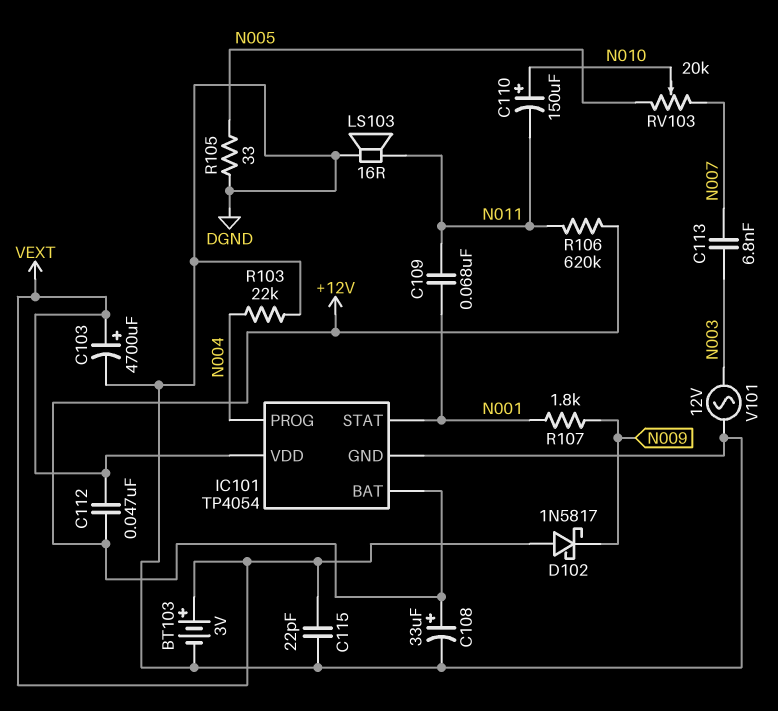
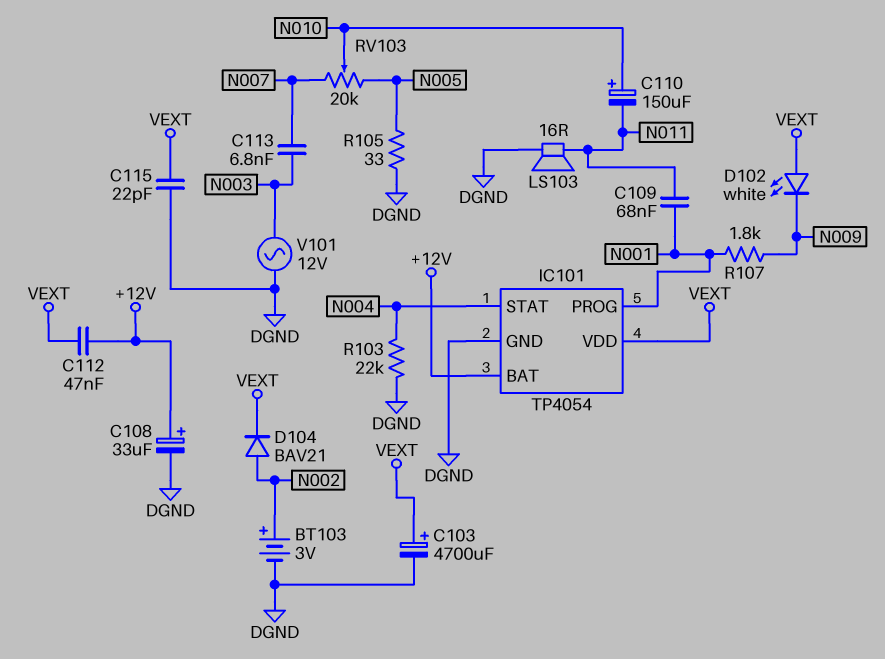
BT103: 3V (plus VEXT, minus DGND) -> 3V (plus N002, minus DGND)
D102: schottky 1N5817 (A VEXT, K N009) -> LED white (A VEXT, K N009)
D104: none -> diode BAV21 (A N002, K VEXT)
IC101 pin PROG: N004 -> N001
IC101 pin STAT: N001 -> N004
R106: 620k (+12V, N011) -> none

